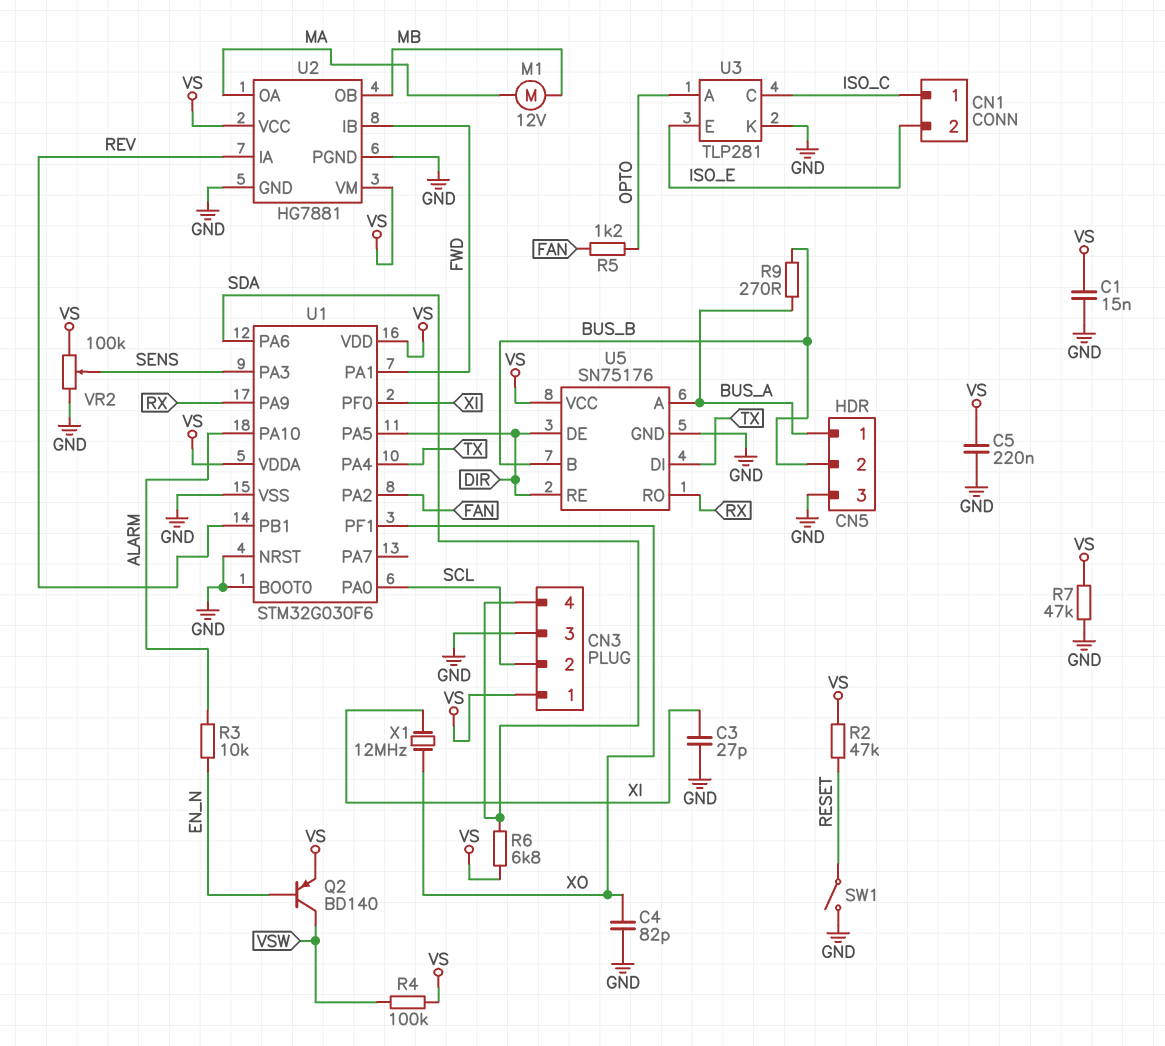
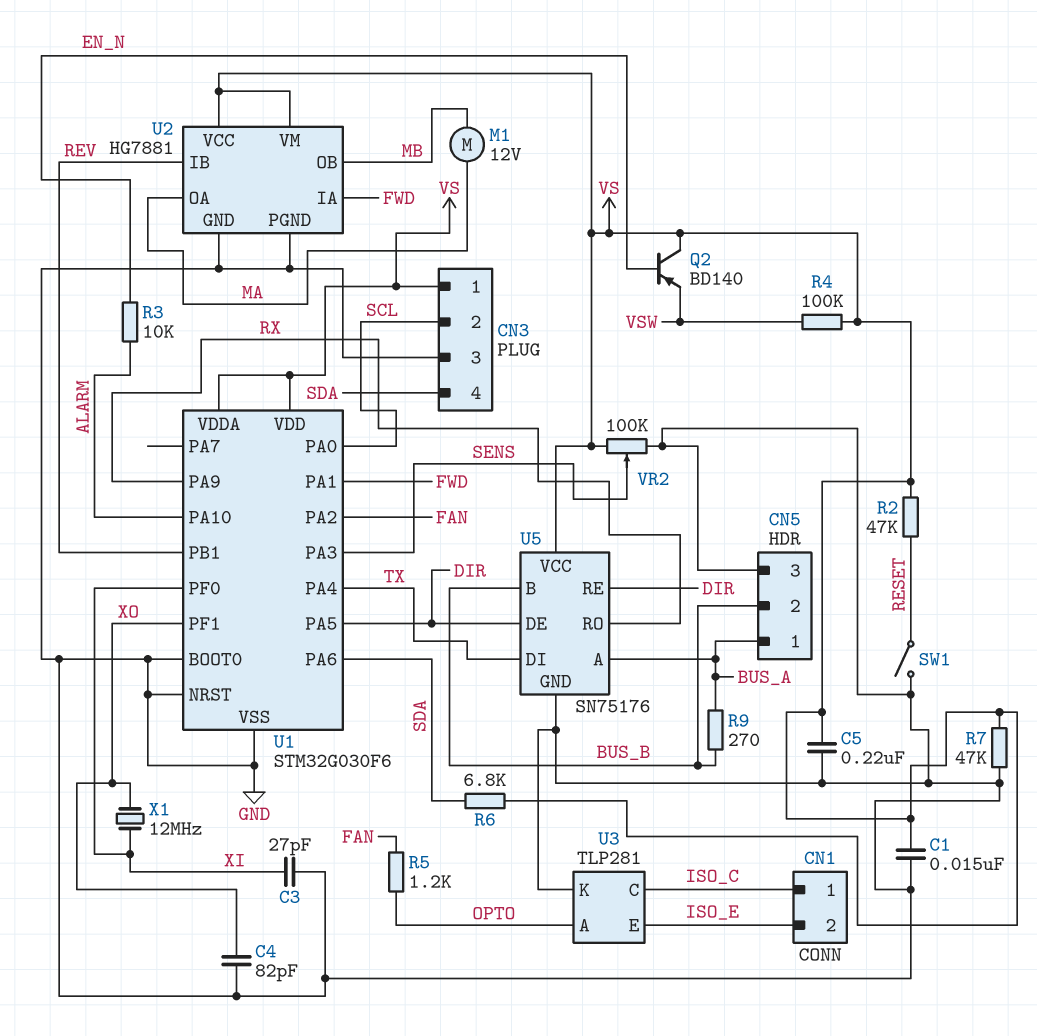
Q2: PNP BD140 (B EN_N, C VSW, E VS) -> PNP BD140 (B EN_N, C VS, E VSW)
U2 pin IA: REV -> FWD
U2 pin IB: FWD -> REV

